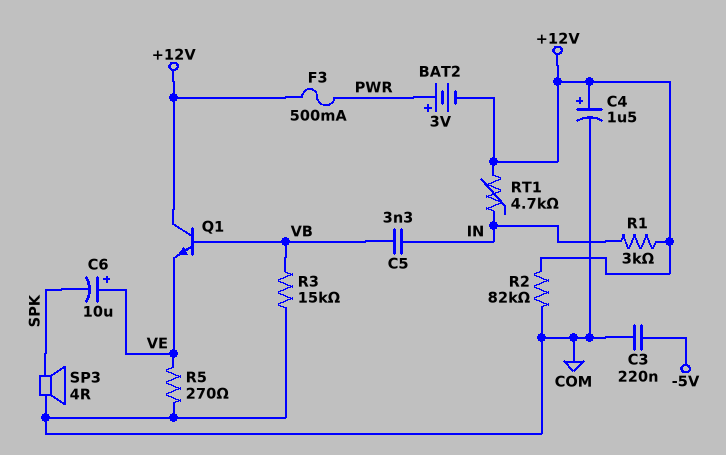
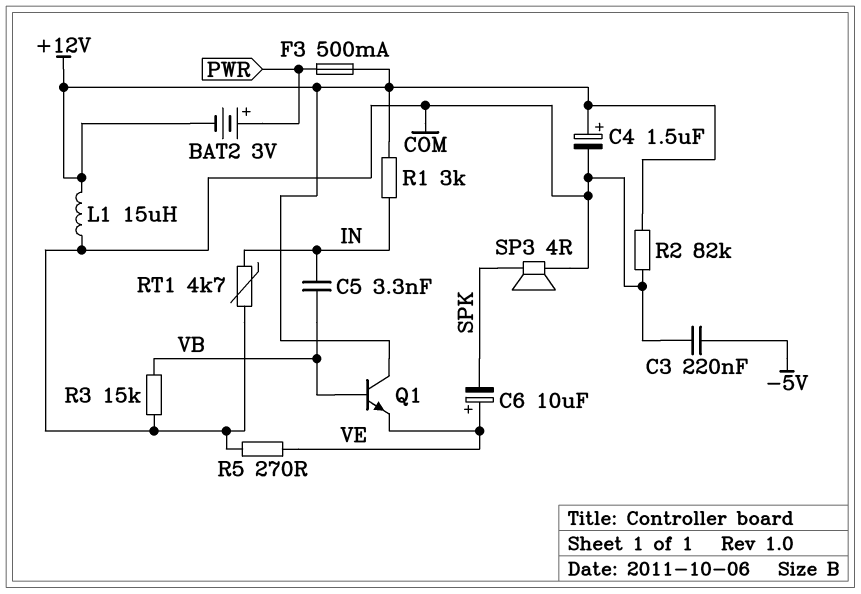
L1: none -> 15uH (+12V, COM)
RT1: 4.7k (+12V, IN) -> 4.7k (COM, IN)

